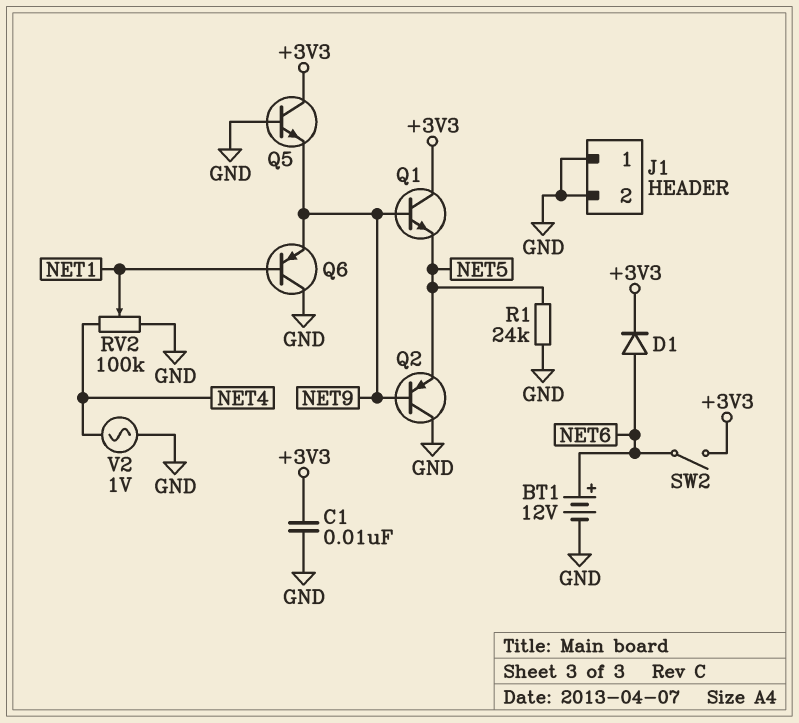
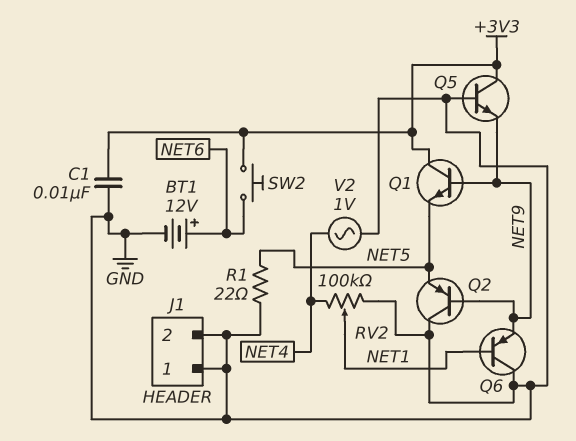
D1: diode (A NET6, K +3V3) -> none
R1: 24k (GND, NET5) -> 22 (GND, NET5)
SW2: switch (+3V3, NET6) -> button (+3V3, NET6)

